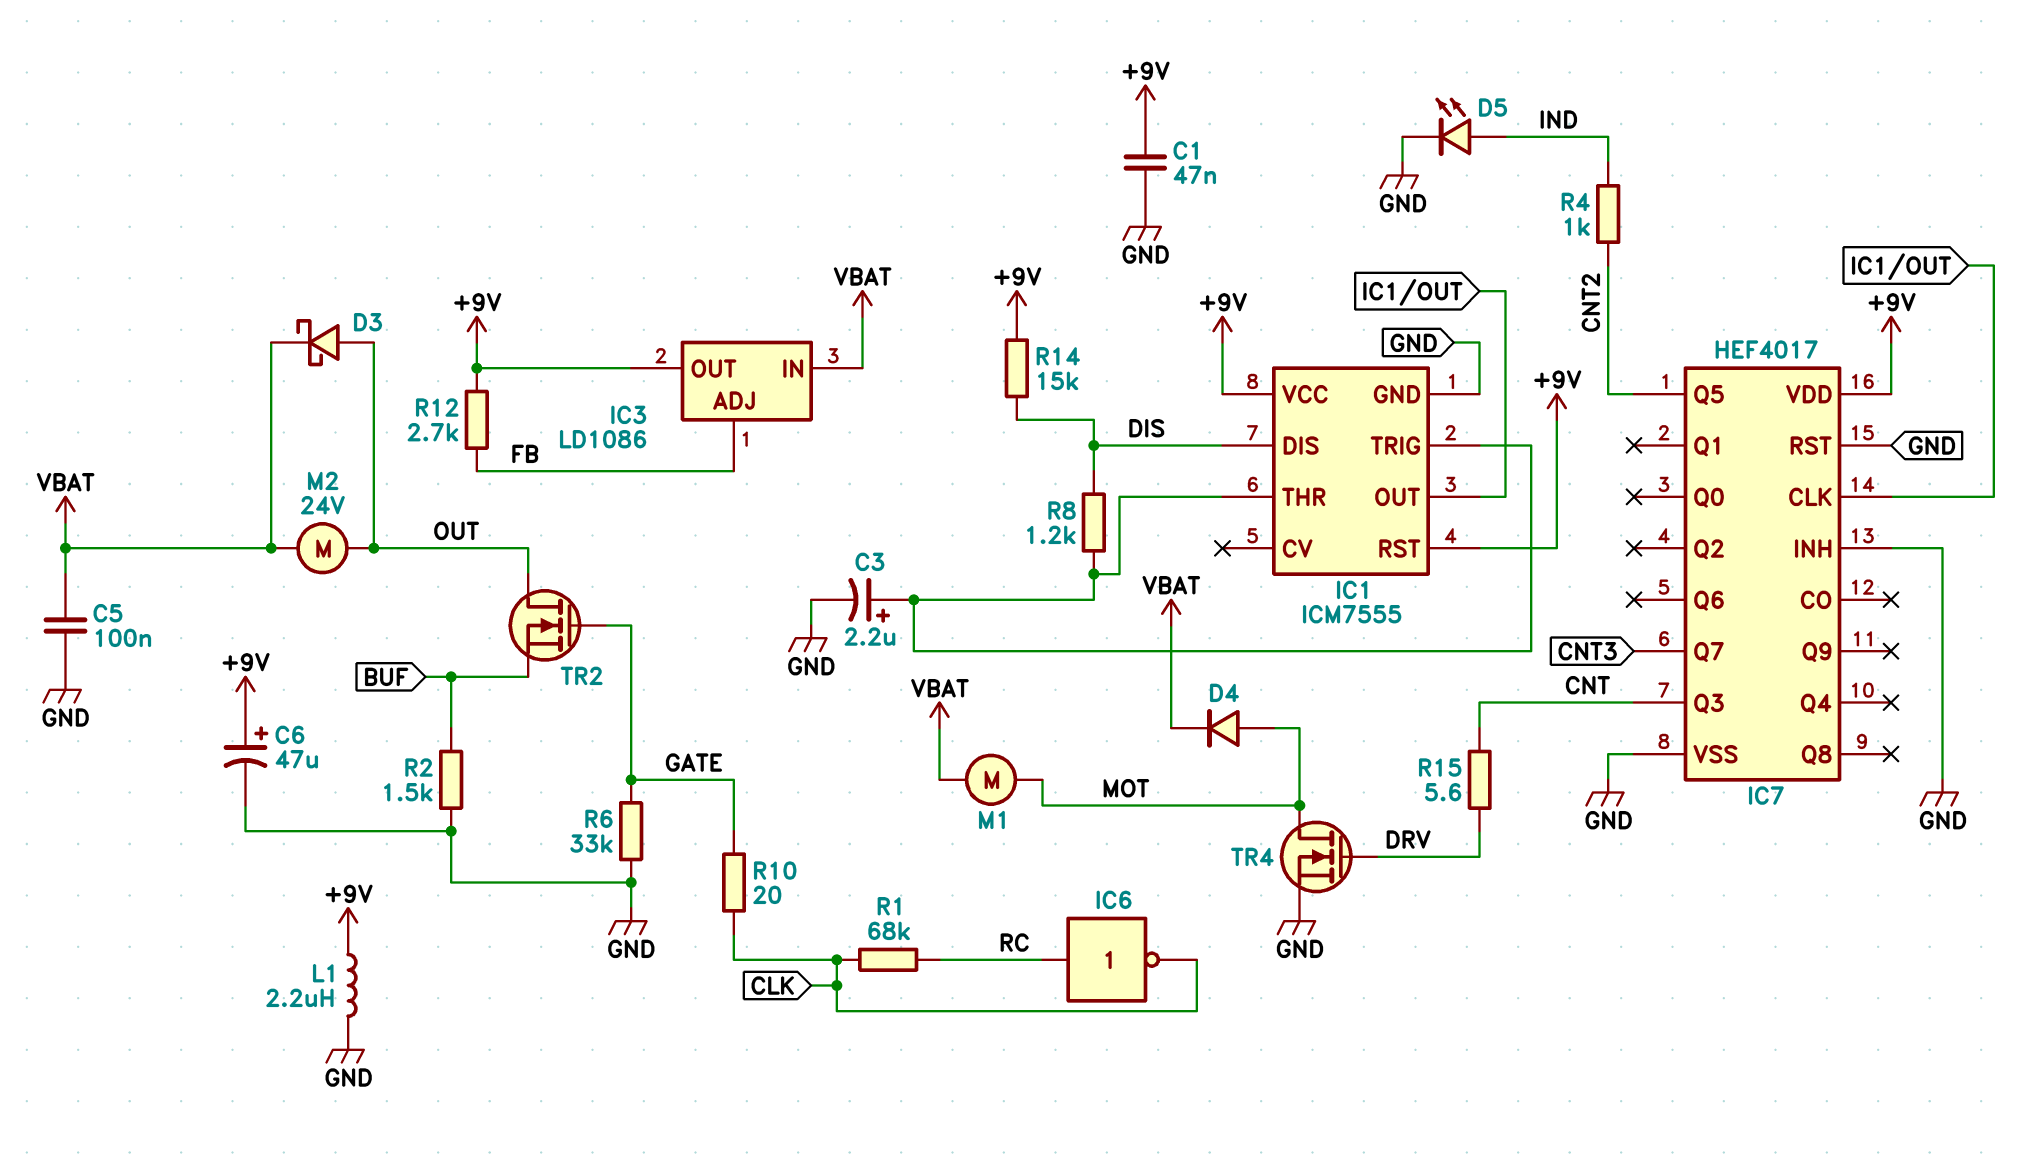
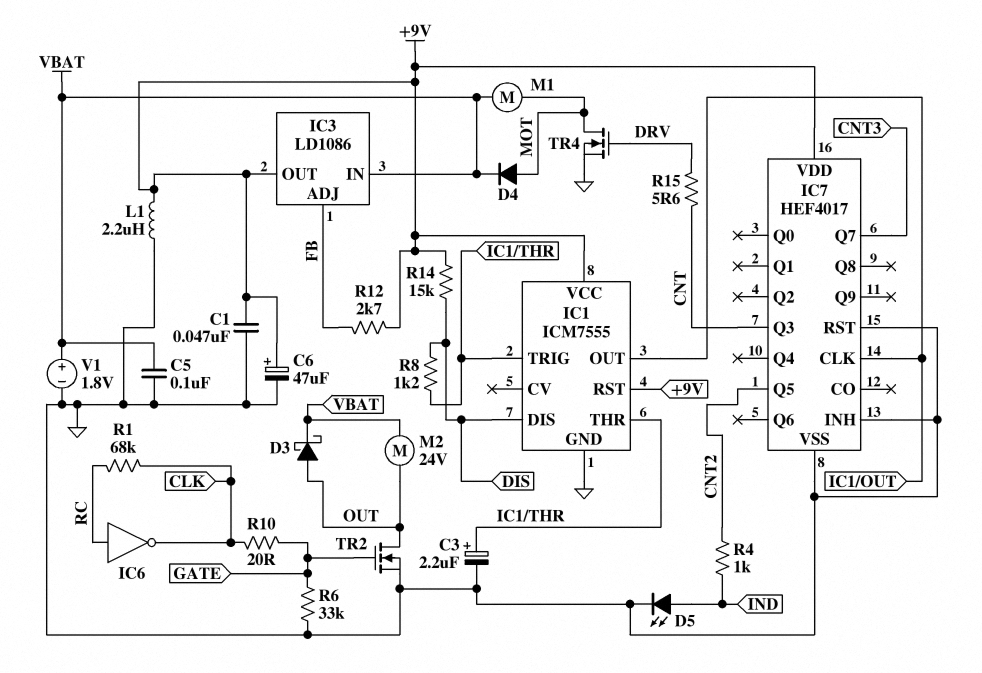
R2: 1.5k (BUF, GND) -> none
TR2: NMOS (G GATE, D OUT, S BUF) -> NMOS (G GATE, D OUT, S GND)
V1: none -> 1.8V (plus VBAT, minus GND)

